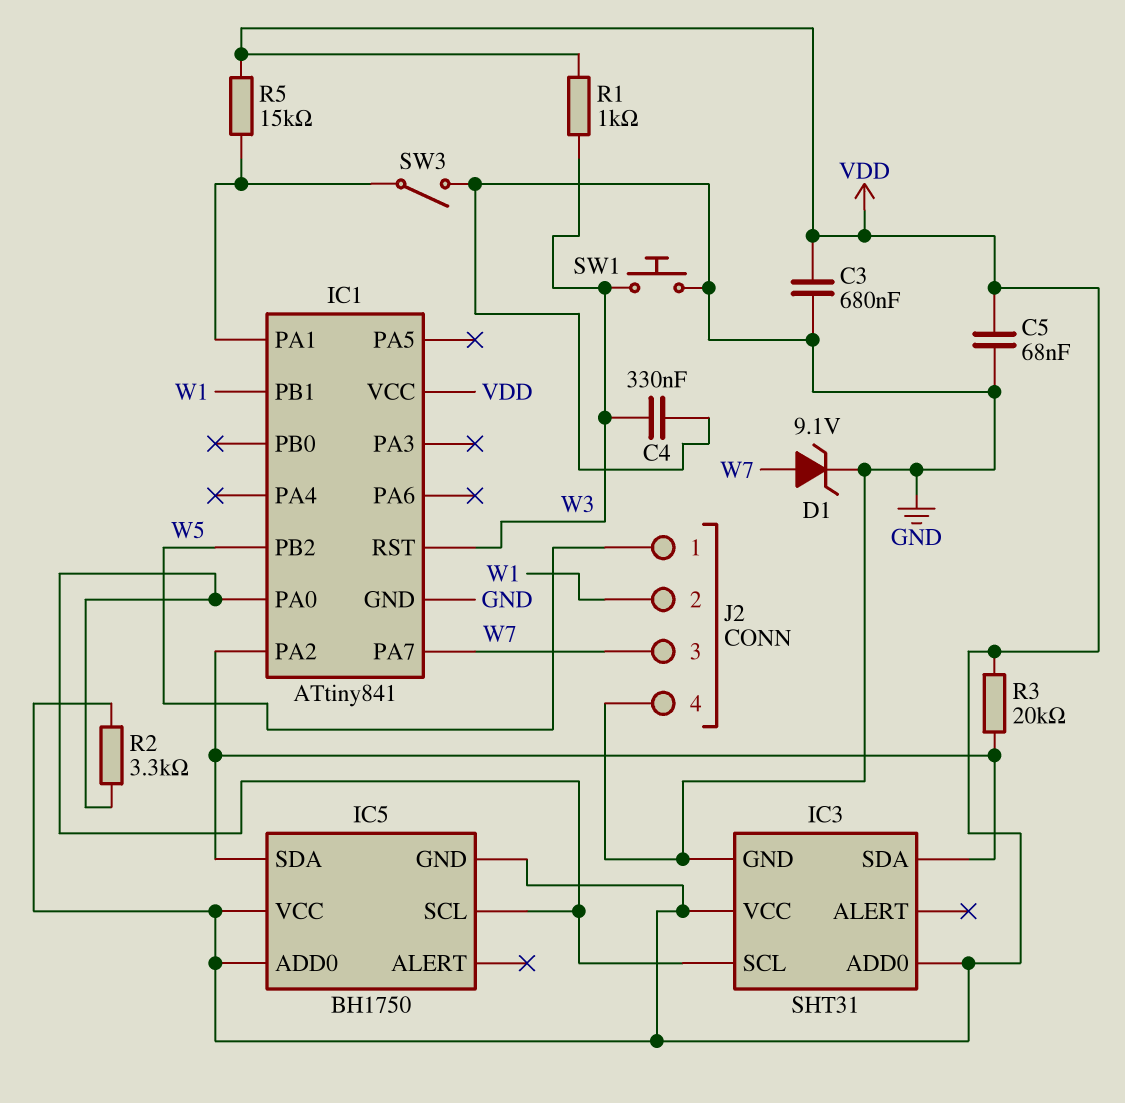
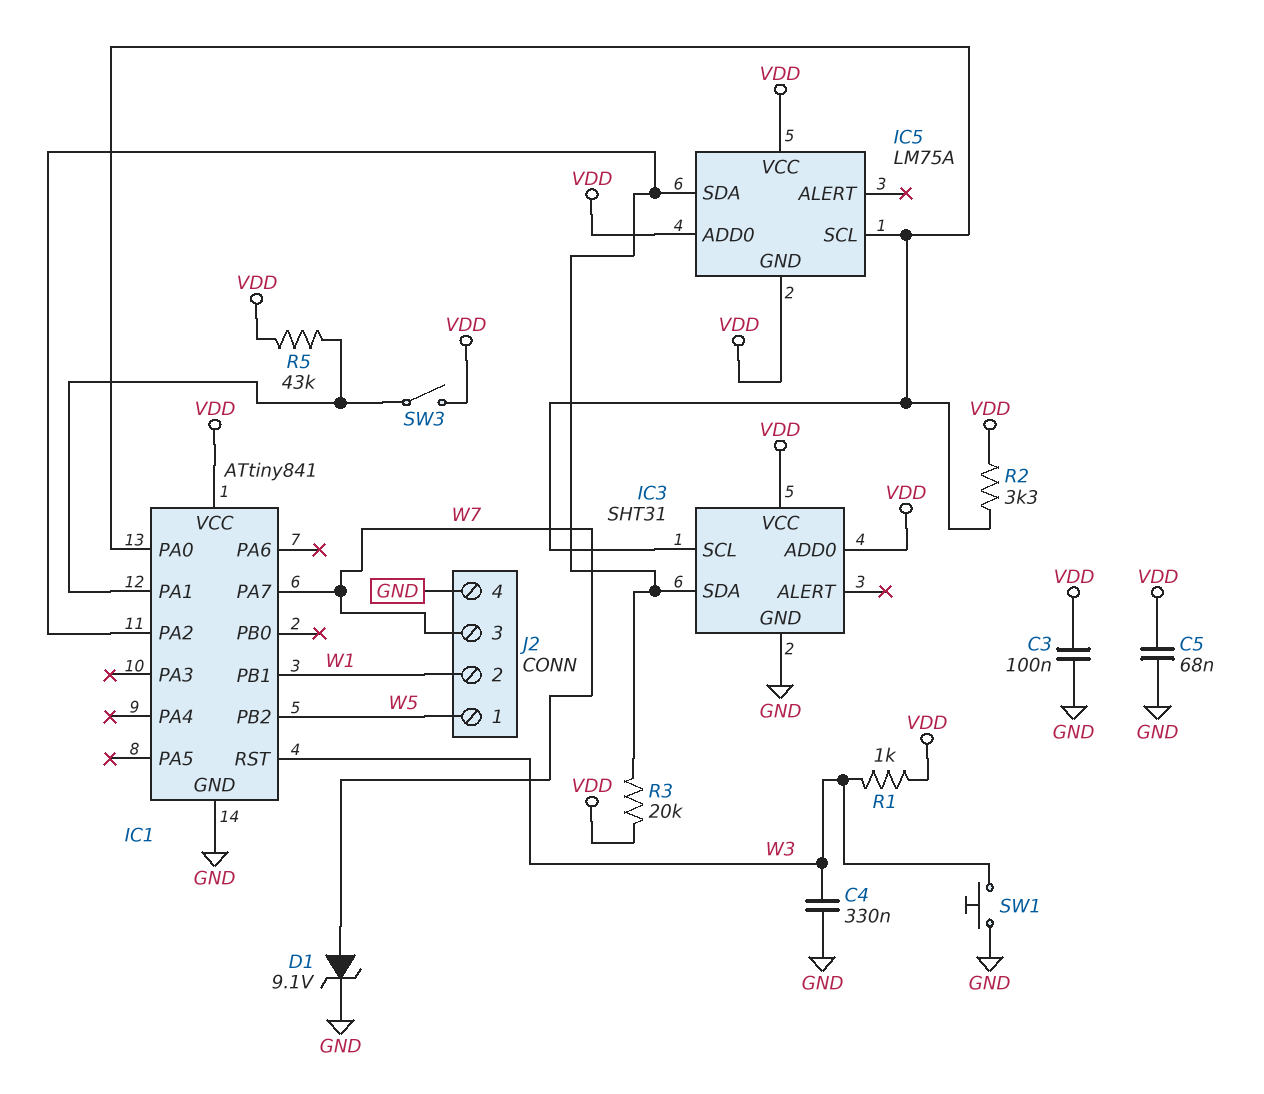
C3: 680nF (GND, VDD) -> 100nF (GND, VDD)
IC5: BH1750 -> LM75A
R5: 15k (IC1/PA1, VDD) -> 43k (IC1/PA1, VDD)
SW3: switch (GND, IC1/PA1) -> switch (IC1/PA1, VDD)

